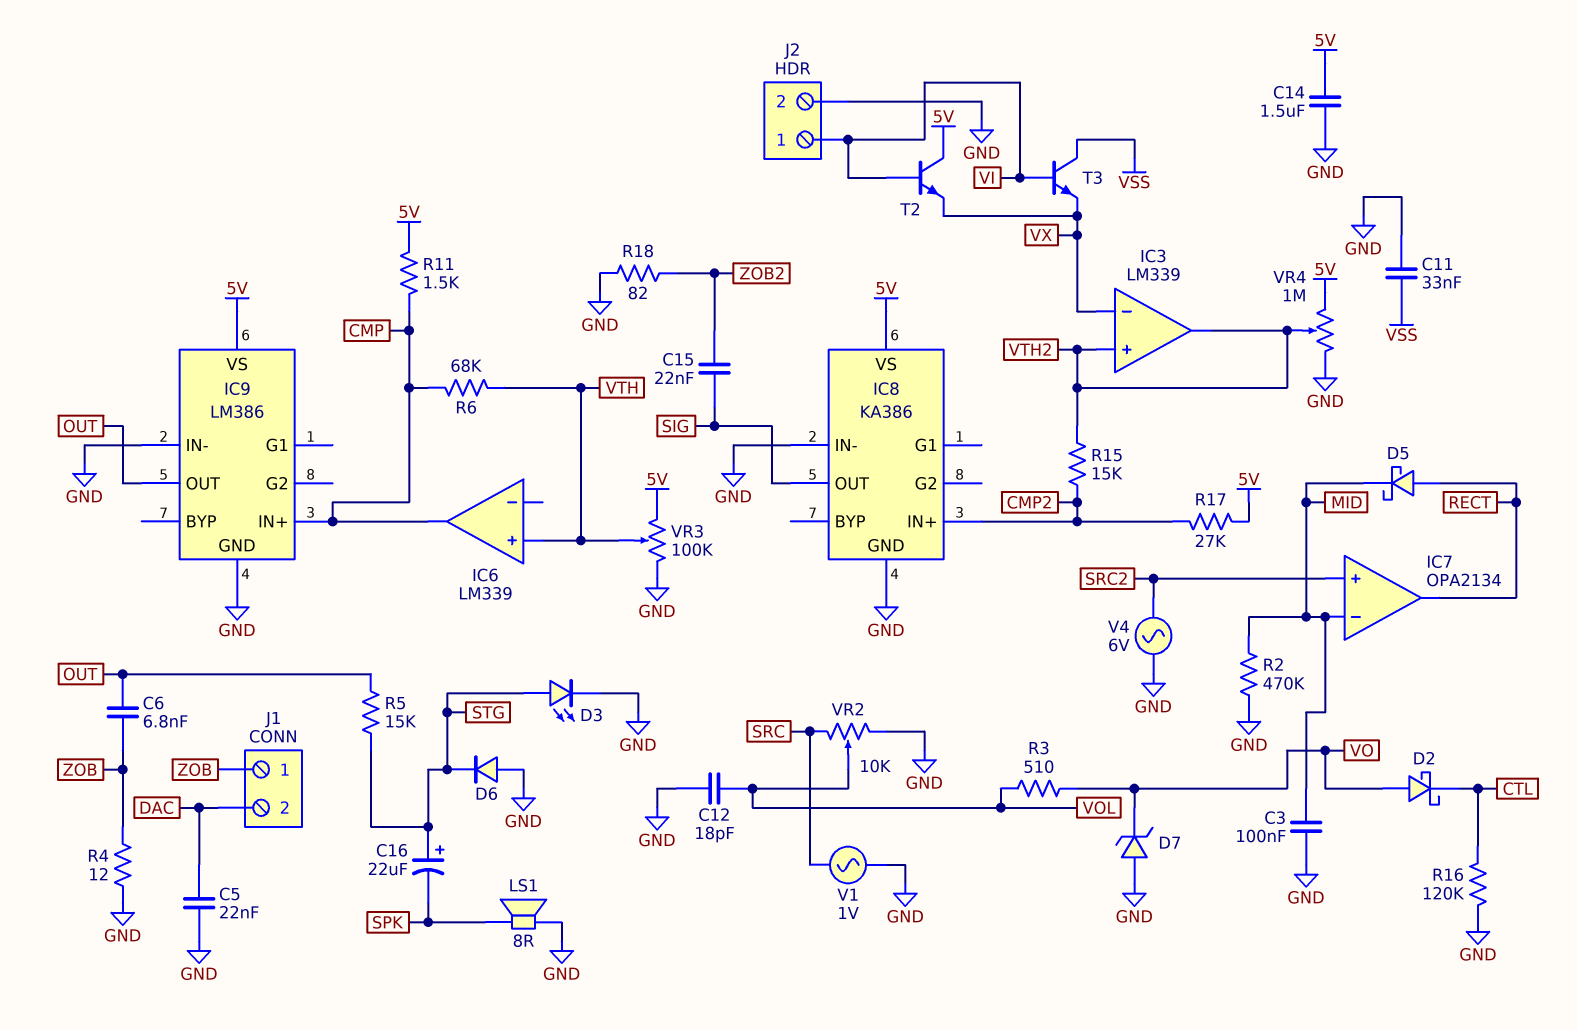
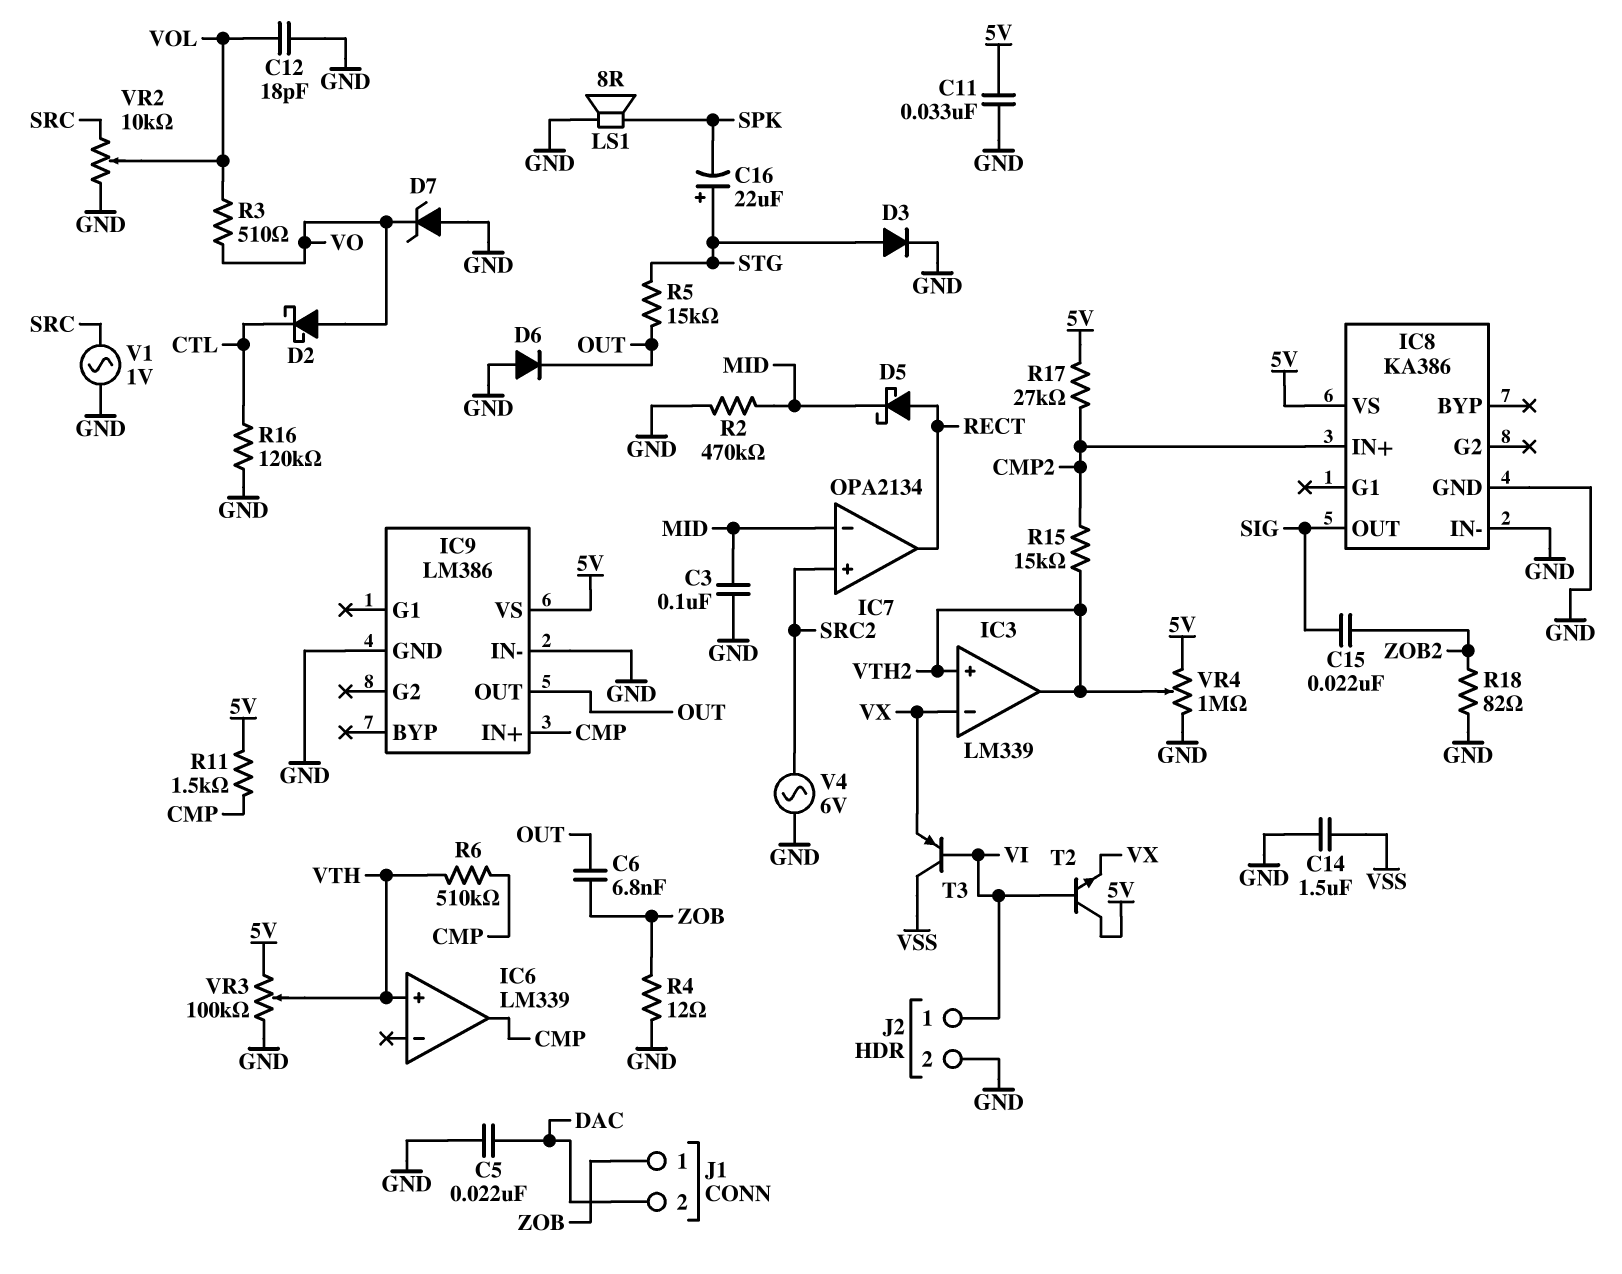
C11: 33nF (GND, VSS) -> 33nF (5V, GND)
C14: 1.5uF (5V, GND) -> 1.5uF (GND, VSS)
D3: LED (A STG, K GND) -> diode (A STG, K GND)
D6: diode (A GND, K STG) -> diode (A GND, K OUT)
R6: 68k (CMP, VTH) -> 510k (CMP, VTH)
T3: NPN (B VI, C VSS, E VX) -> PNP (B VI, C VSS, E VX)

